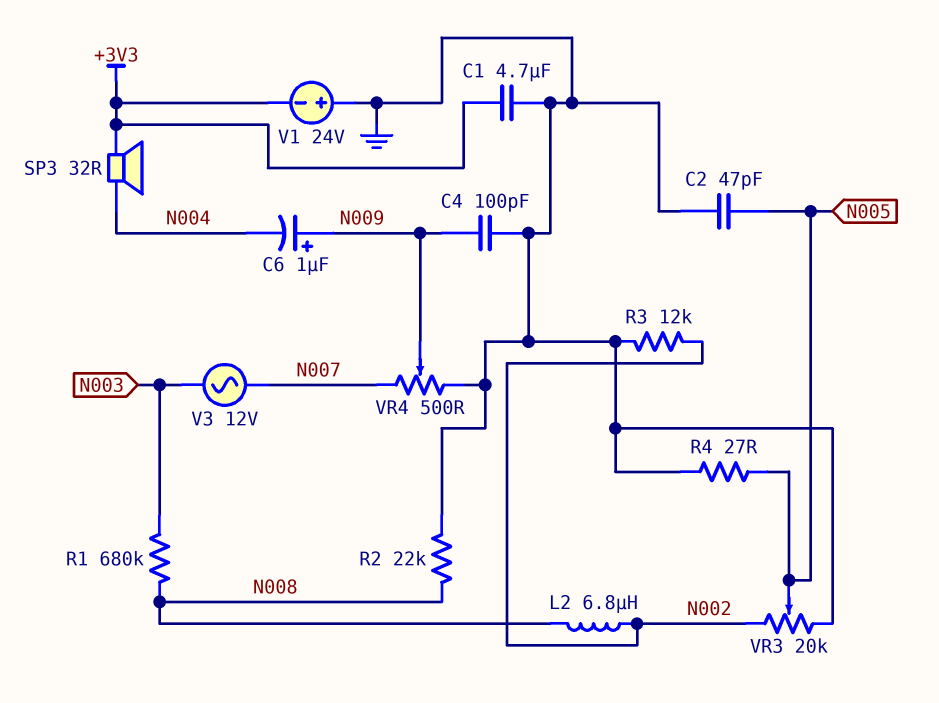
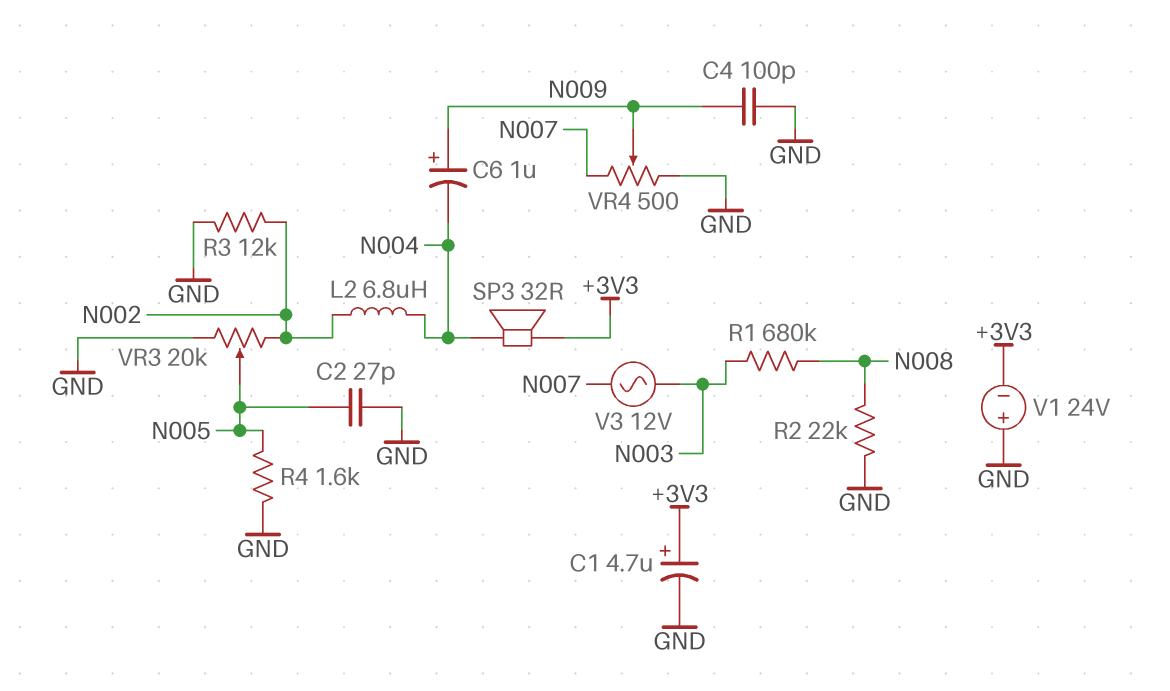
C1: 4.7uF (+3V3, GND) -> 4.7uF (plus +3V3, minus GND)
C2: 47pF (GND, N005) -> 27pF (GND, N005)
L2: 6.8uH (N002, N008) -> 6.8uH (N002, N004)
R4: 27 (GND, N005) -> 1.6k (GND, N005)

